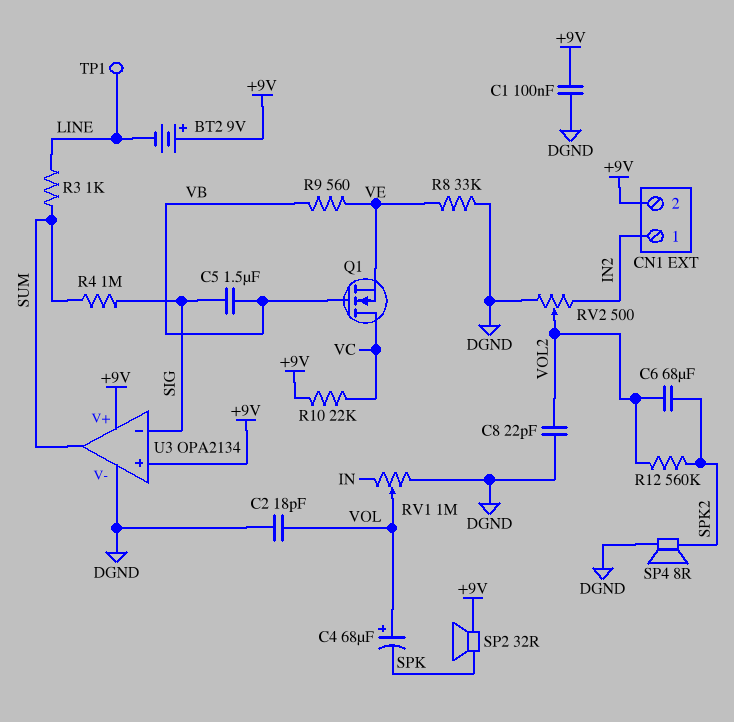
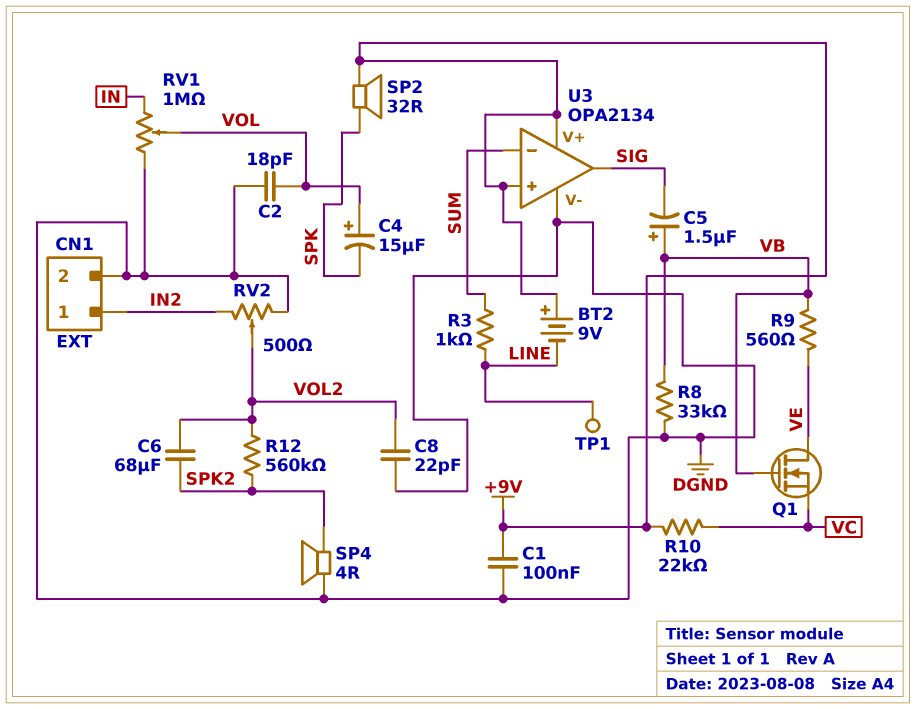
C4: 68uF (plus VOL, minus SPK) -> 15uF (plus VOL, minus SPK)
C5: 1.5uF (SIG, VB) -> 1.5uF (plus VB, minus SIG)
CN1 pin 2: +9V -> DGND
Q1: NMOS (G VB, D VC, S VE) -> NMOS (G VB, D VE, S VC)
R4: 1M (SIG, SUM) -> none
R8: 33k (DGND, VE) -> 33k (DGND, VB)
SP4: speaker 8R (DGND, SPK2) -> speaker 4R (DGND, SPK2)
U3 pin in-: SIG -> SUM
U3 pin out: SUM -> SIG

